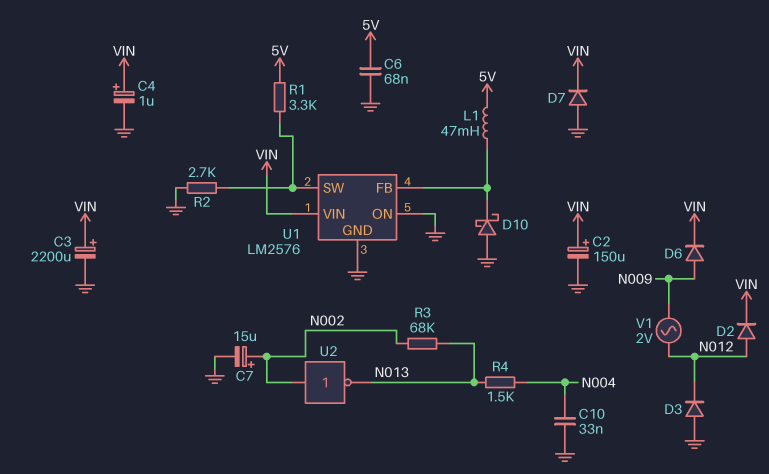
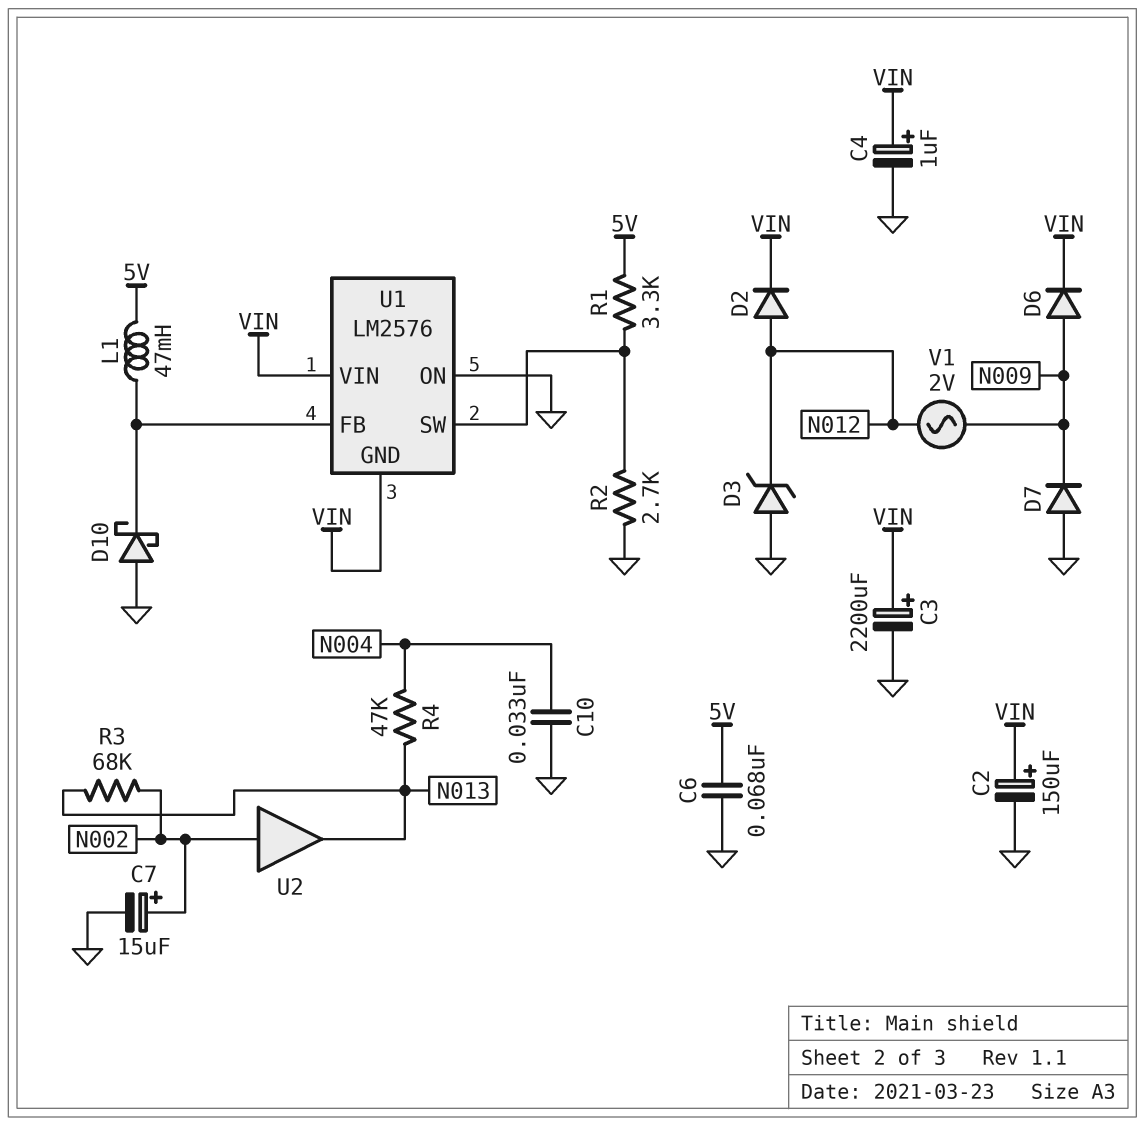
D3: diode (A GND, K N012) -> zener (A GND, K N012)
D7: diode (A GND, K VIN) -> diode (A GND, K N009)
R4: 1.5k (N004, N013) -> 47k (N004, N013)
U1 pin GND: GND -> VIN
U2: NOT (in N002, out N013) -> buffer (in N002, out N013)

